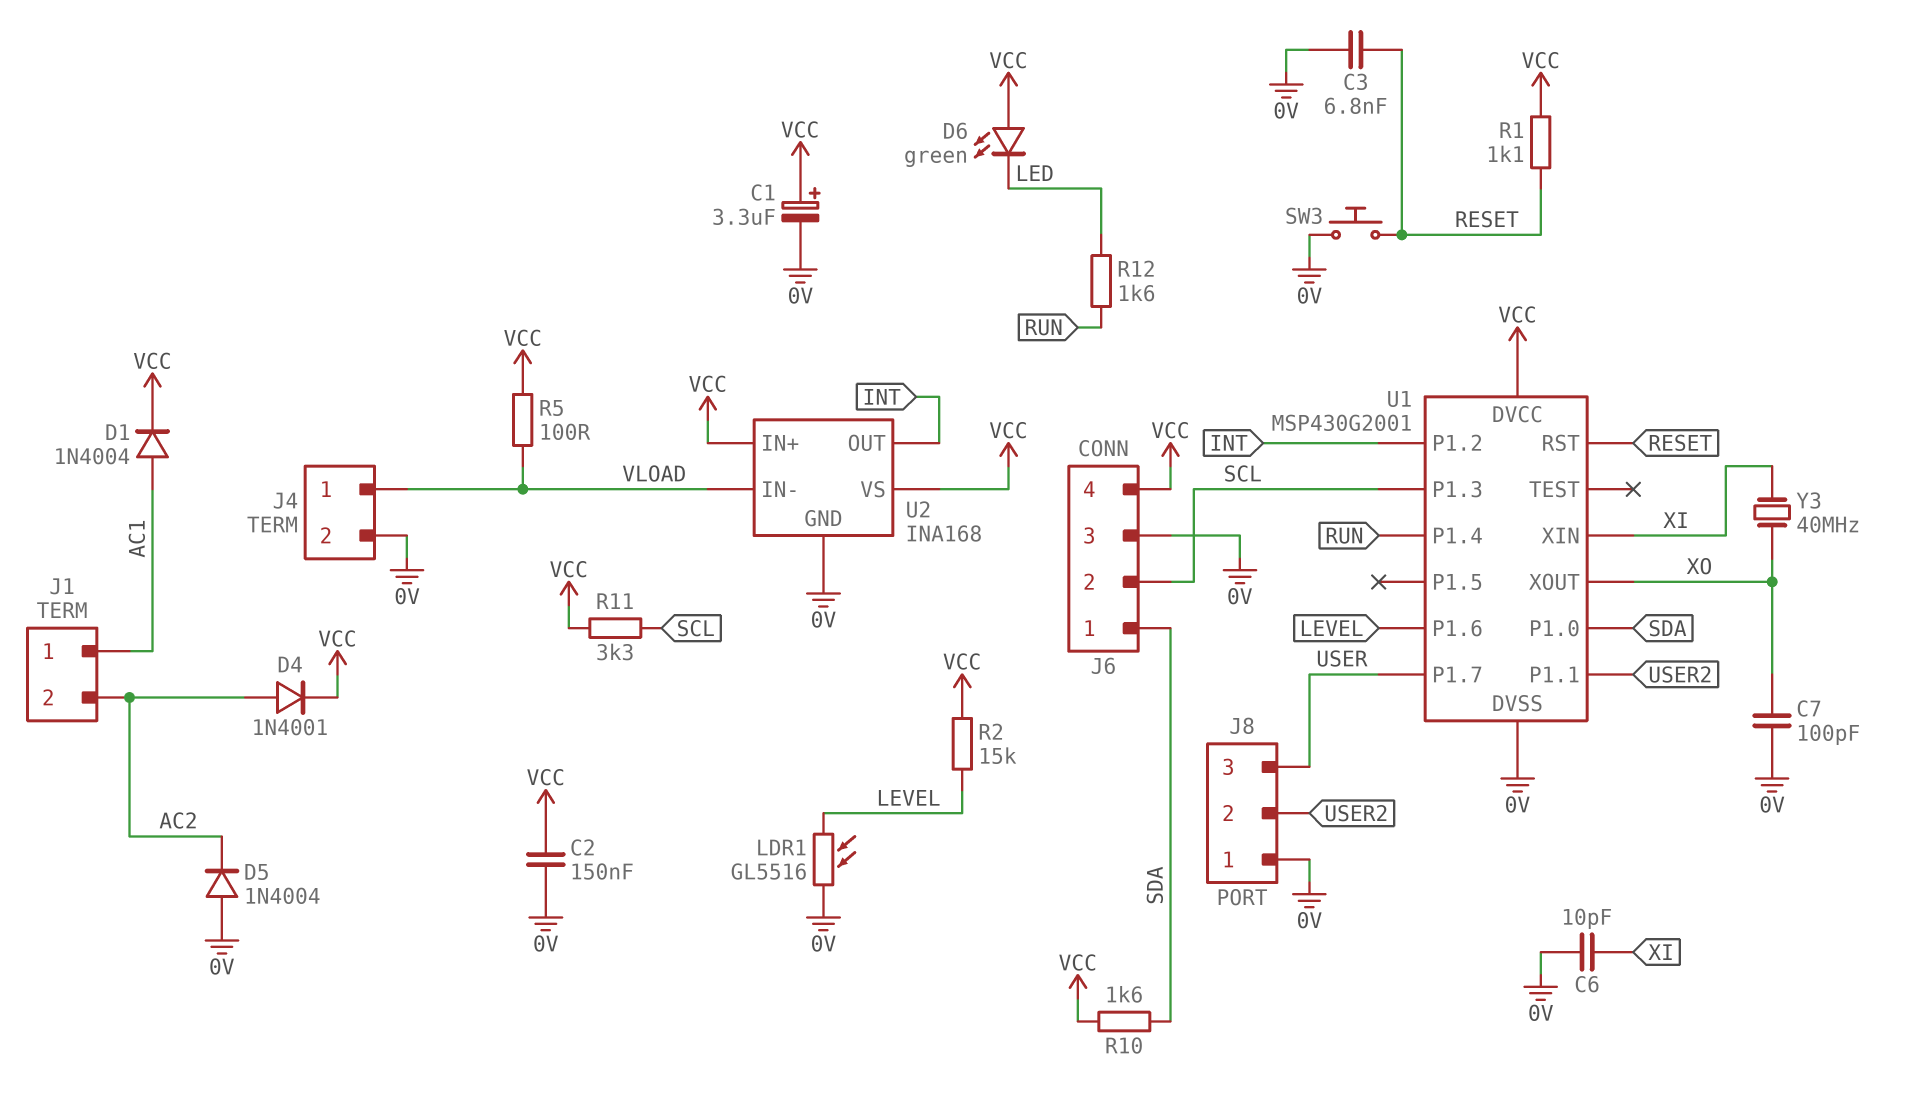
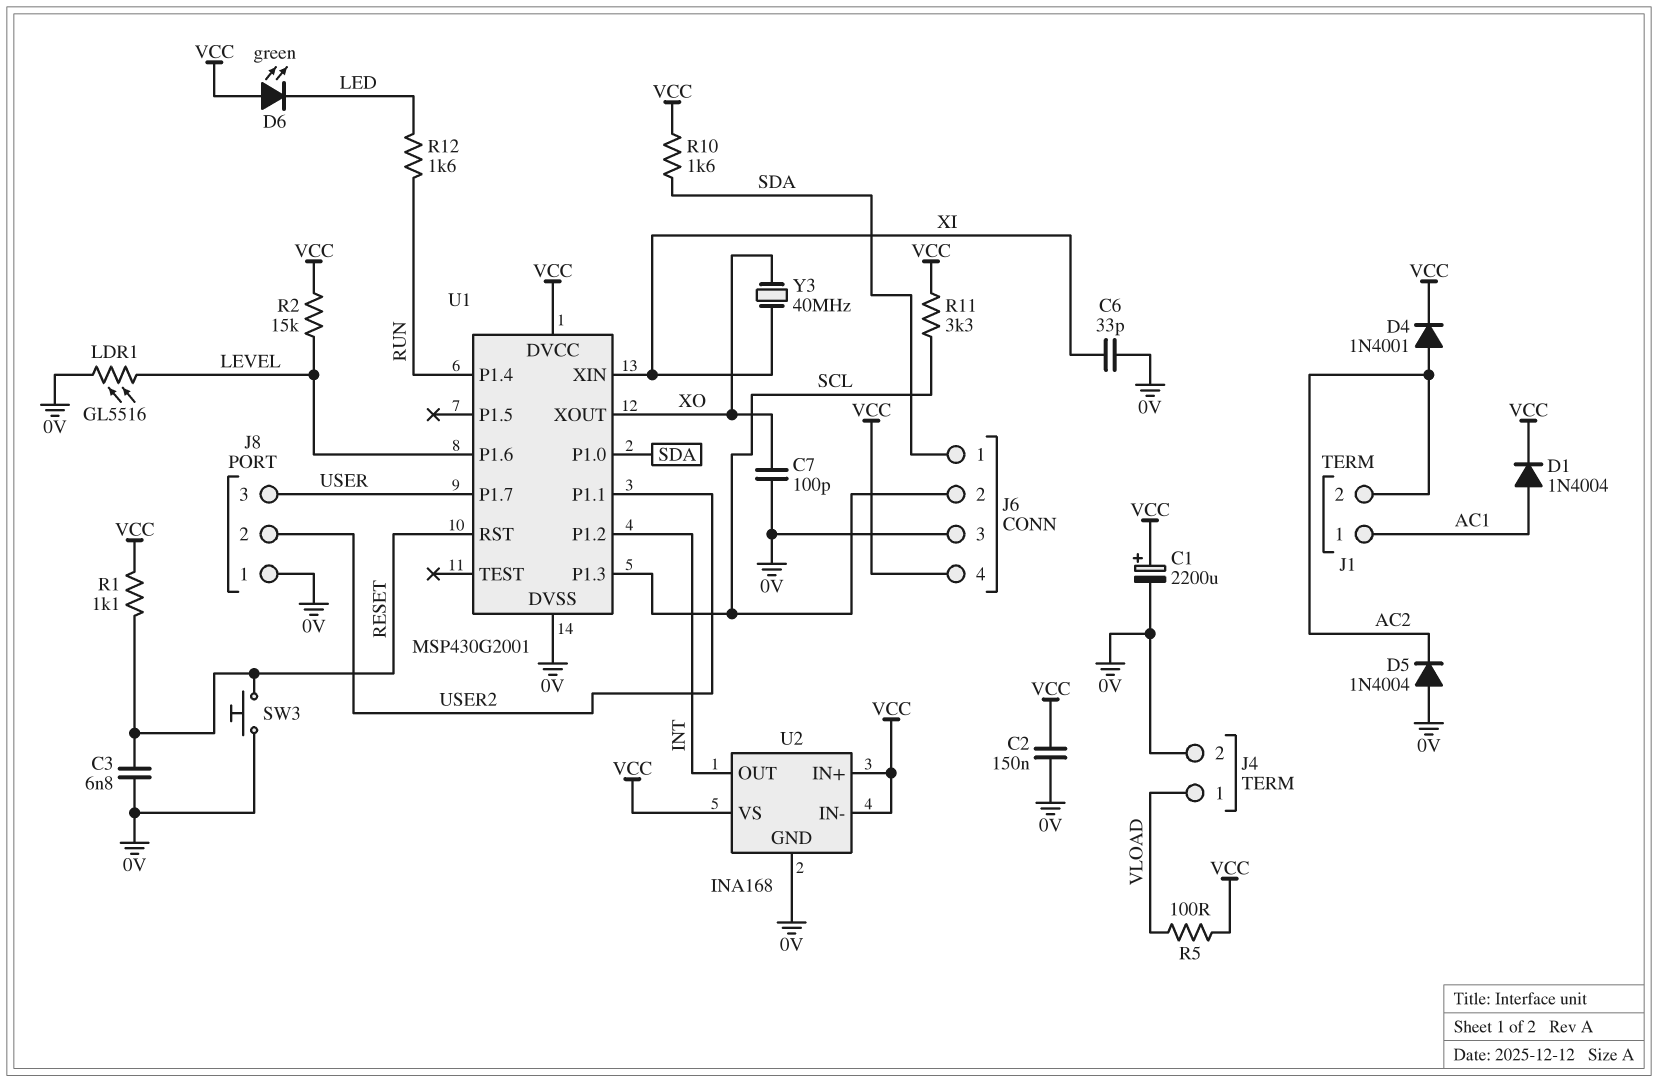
C1: 3.3uF (plus VCC, minus 0V) -> 2200uF (plus VCC, minus 0V)
C6: 10pF (0V, XI) -> 33pF (0V, XI)
U2 pin IN-: VLOAD -> VCC

